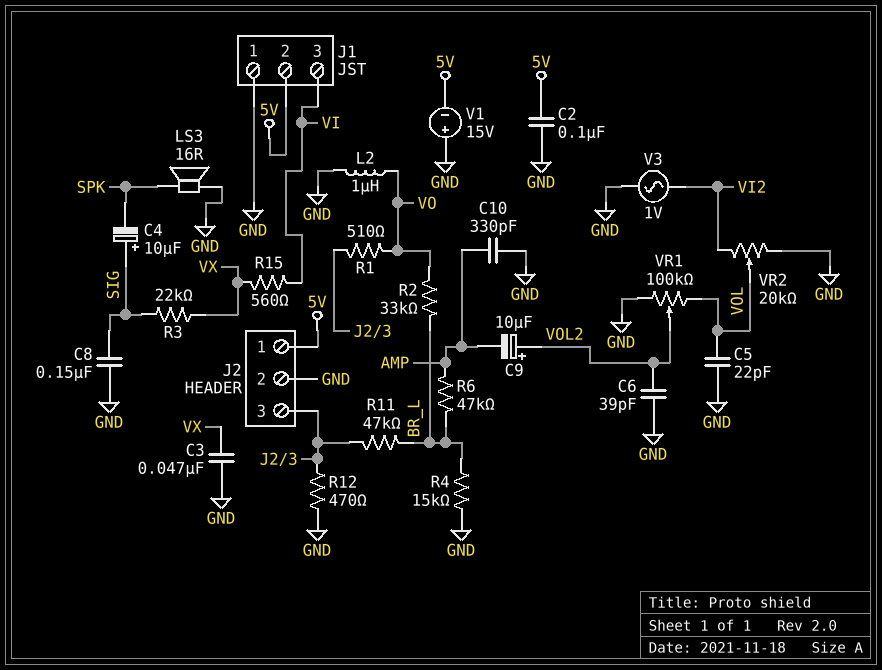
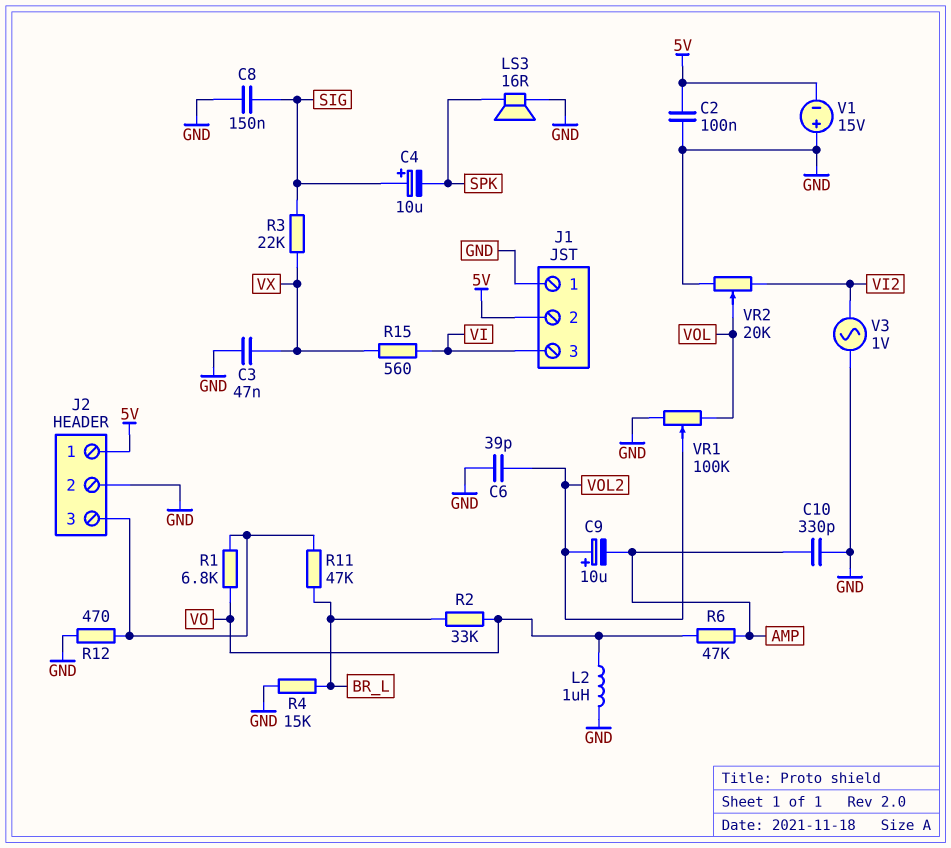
C5: 22pF (GND, VOL) -> none
R1: 510 (J2/3, VO) -> 6.8k (J2/3, VO)
R6: 47k (AMP, BR_L) -> 47k (AMP, VO)

